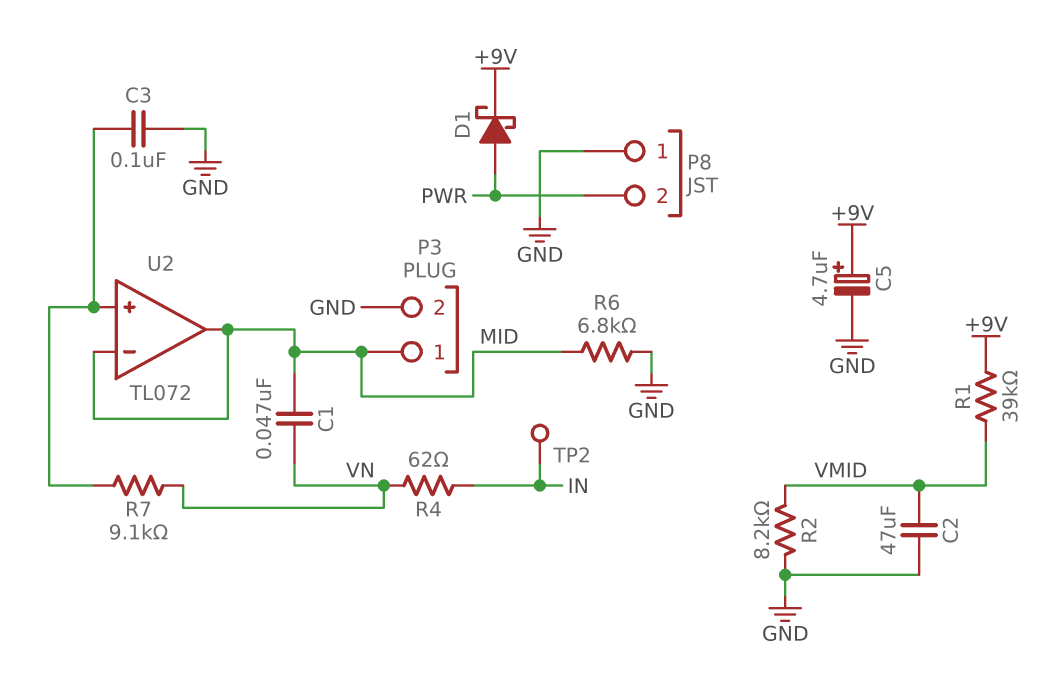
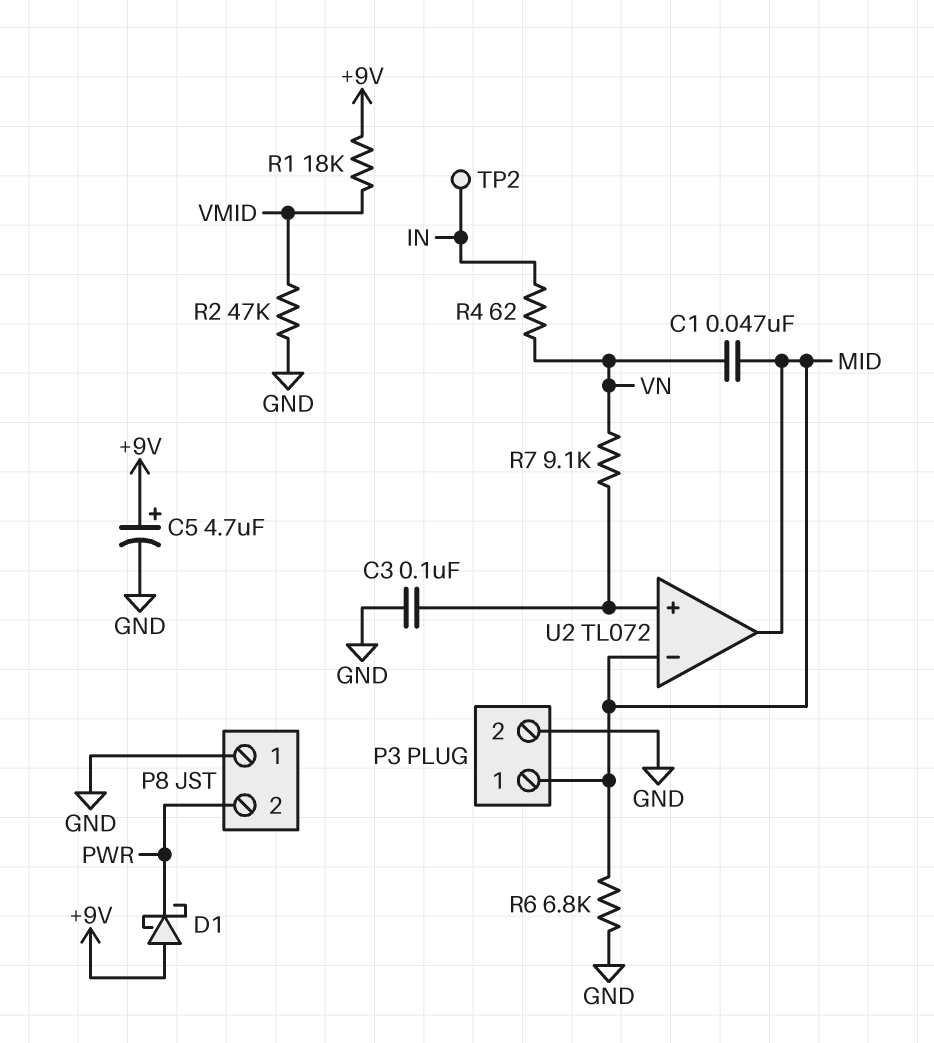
C2: 47uF (GND, VMID) -> none
D1: schottky (A PWR, K +9V) -> schottky (A +9V, K PWR)
R1: 39k (+9V, VMID) -> 18k (+9V, VMID)
R2: 8.2k (GND, VMID) -> 47k (GND, VMID)

